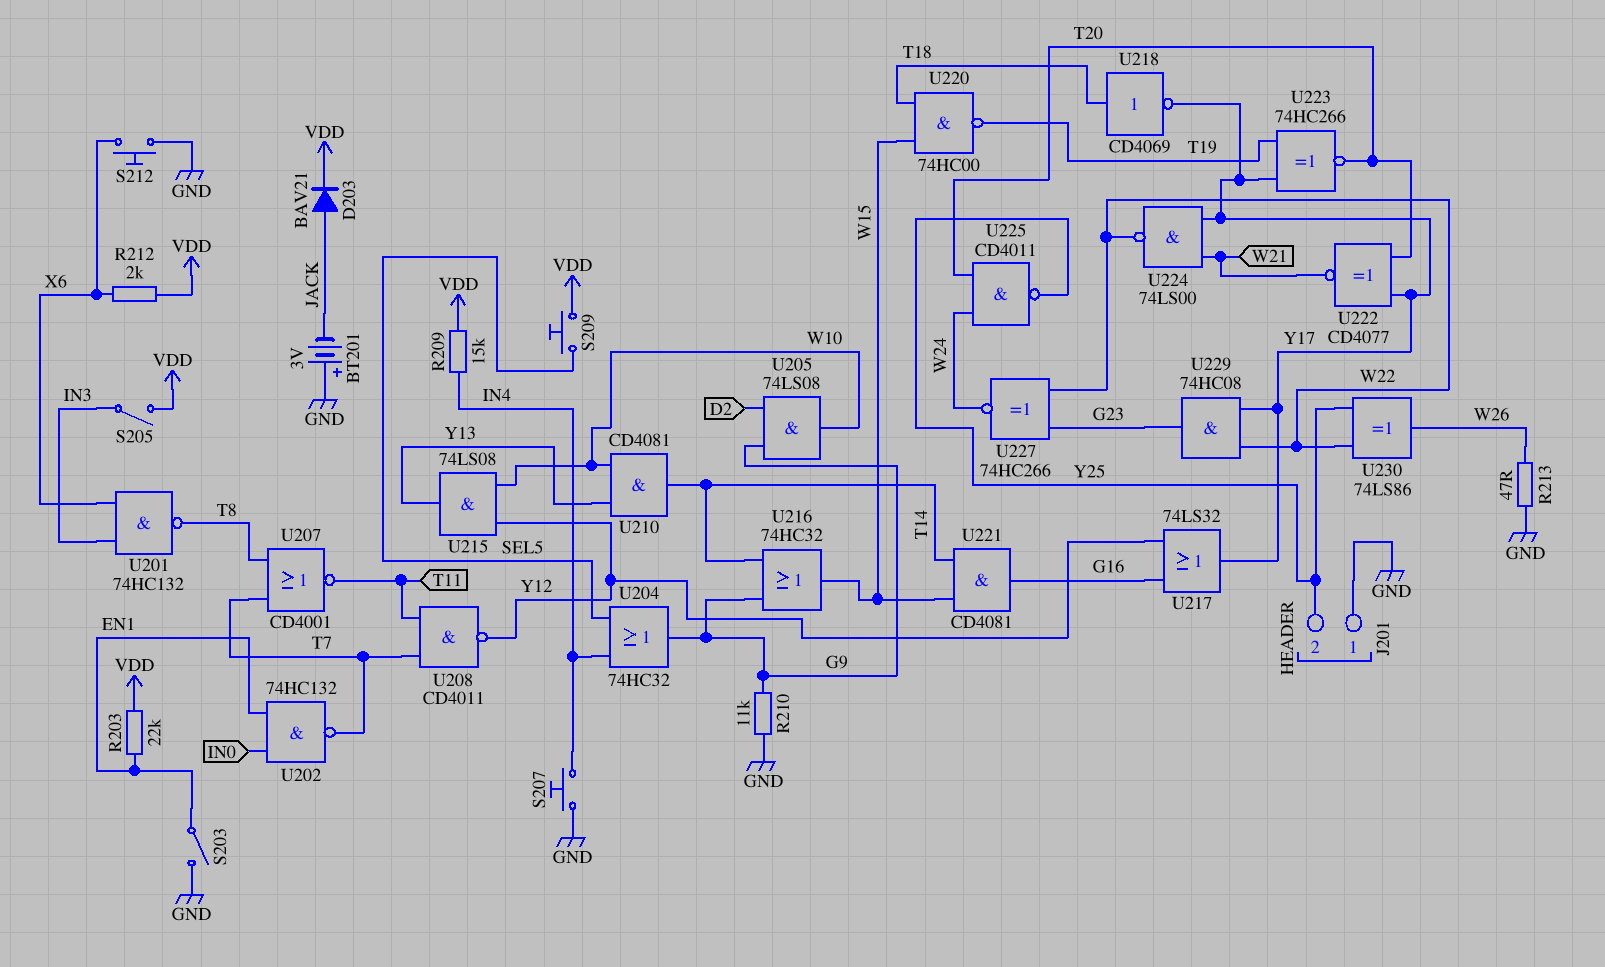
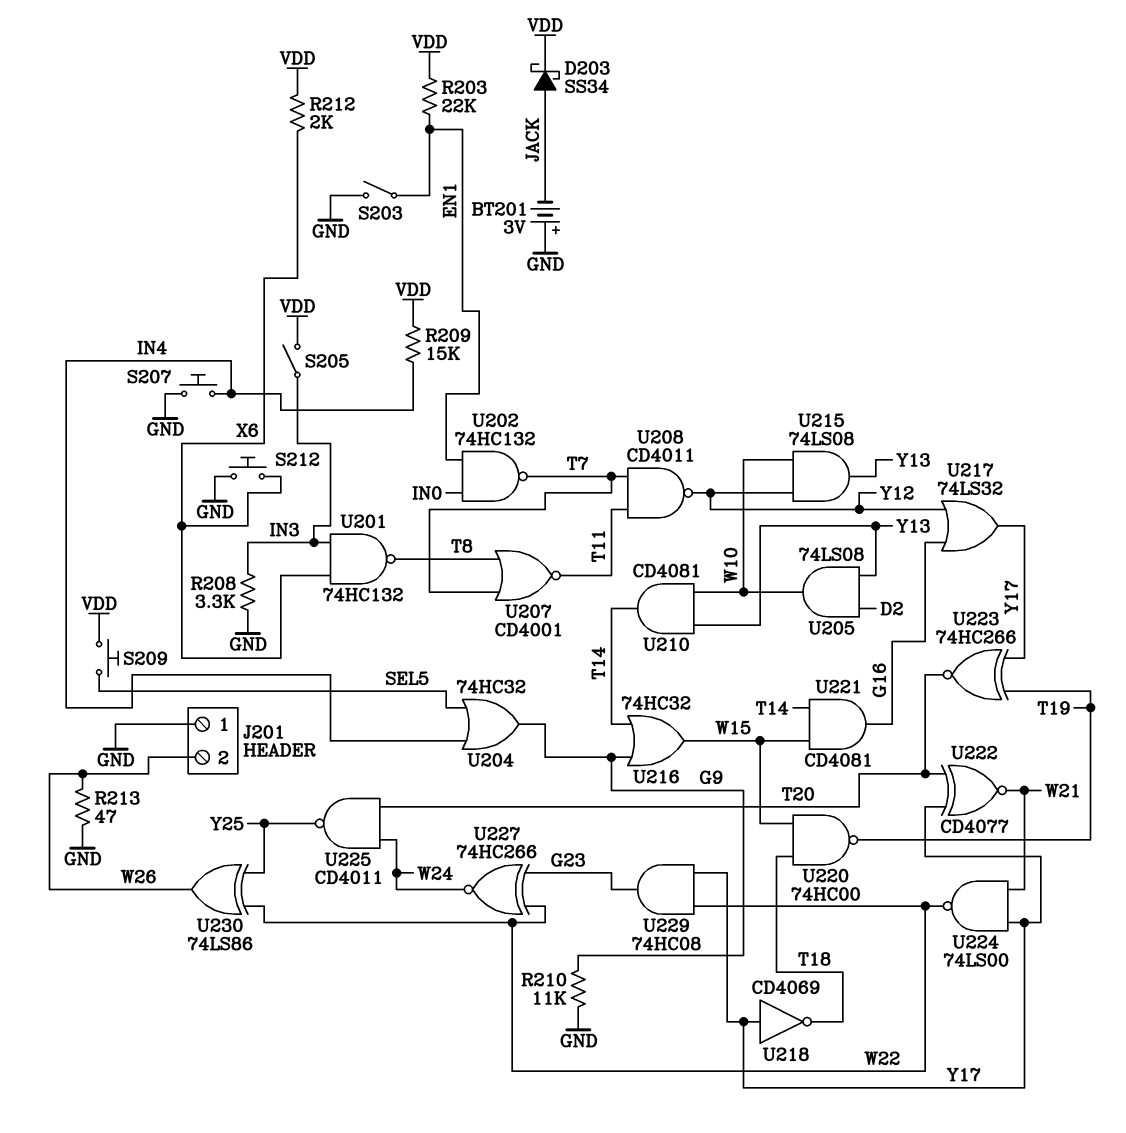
D203: diode BAV21 (A JACK, K VDD) -> schottky SS34 (A JACK, K VDD)
J201 pin 2: Y25 -> W26
R208: none -> 3.3k (GND, IN3)
U205: AND 74LS08 (in D2, in G9, out W10) -> AND 74LS08 (in D2, in Y13, out W10)
U218: NOT CD4069 (in T18, out Y17) -> NOT CD4069 (in Y17, out T18)

